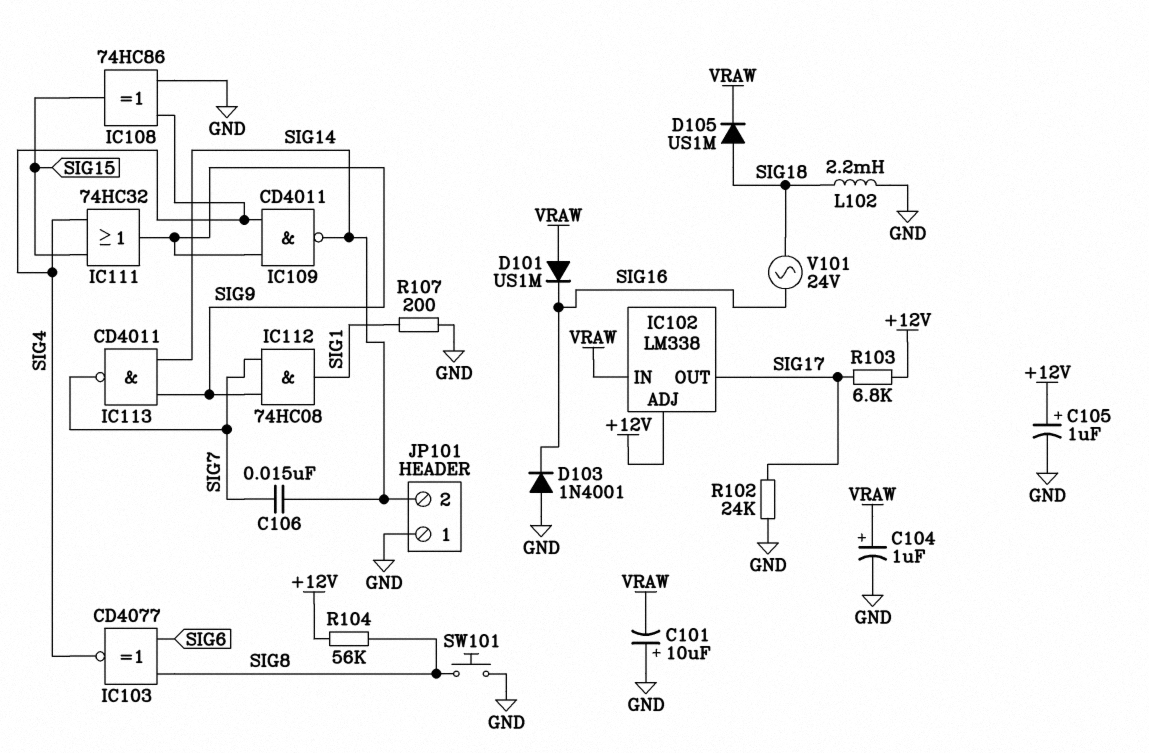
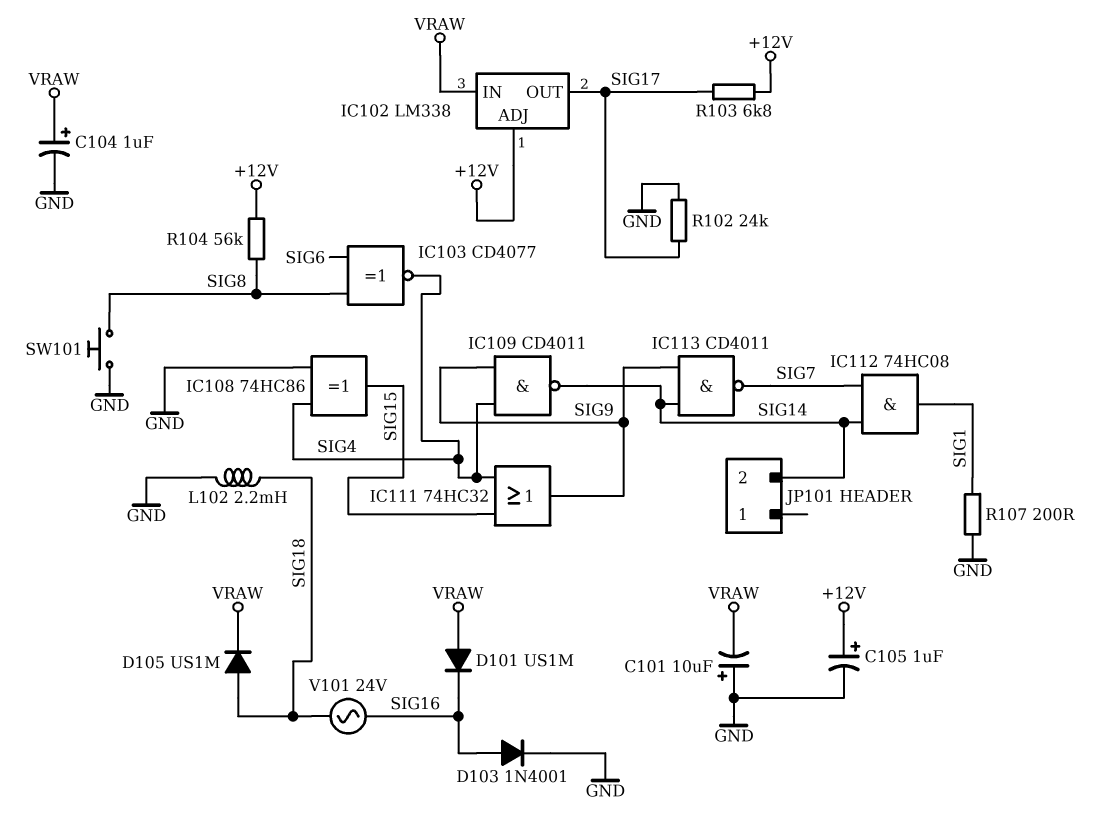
C106: 15nF (SIG7, SIG14) -> none
D103: diode 1N4001 (A GND, K SIG16) -> diode 1N4001 (A SIG16, K GND)
IC112: AND 74HC08 (in SIG7, in SIG9, out SIG1) -> AND 74HC08 (in SIG7, in SIG14, out SIG1)
JP101 pin 1: GND -> none

